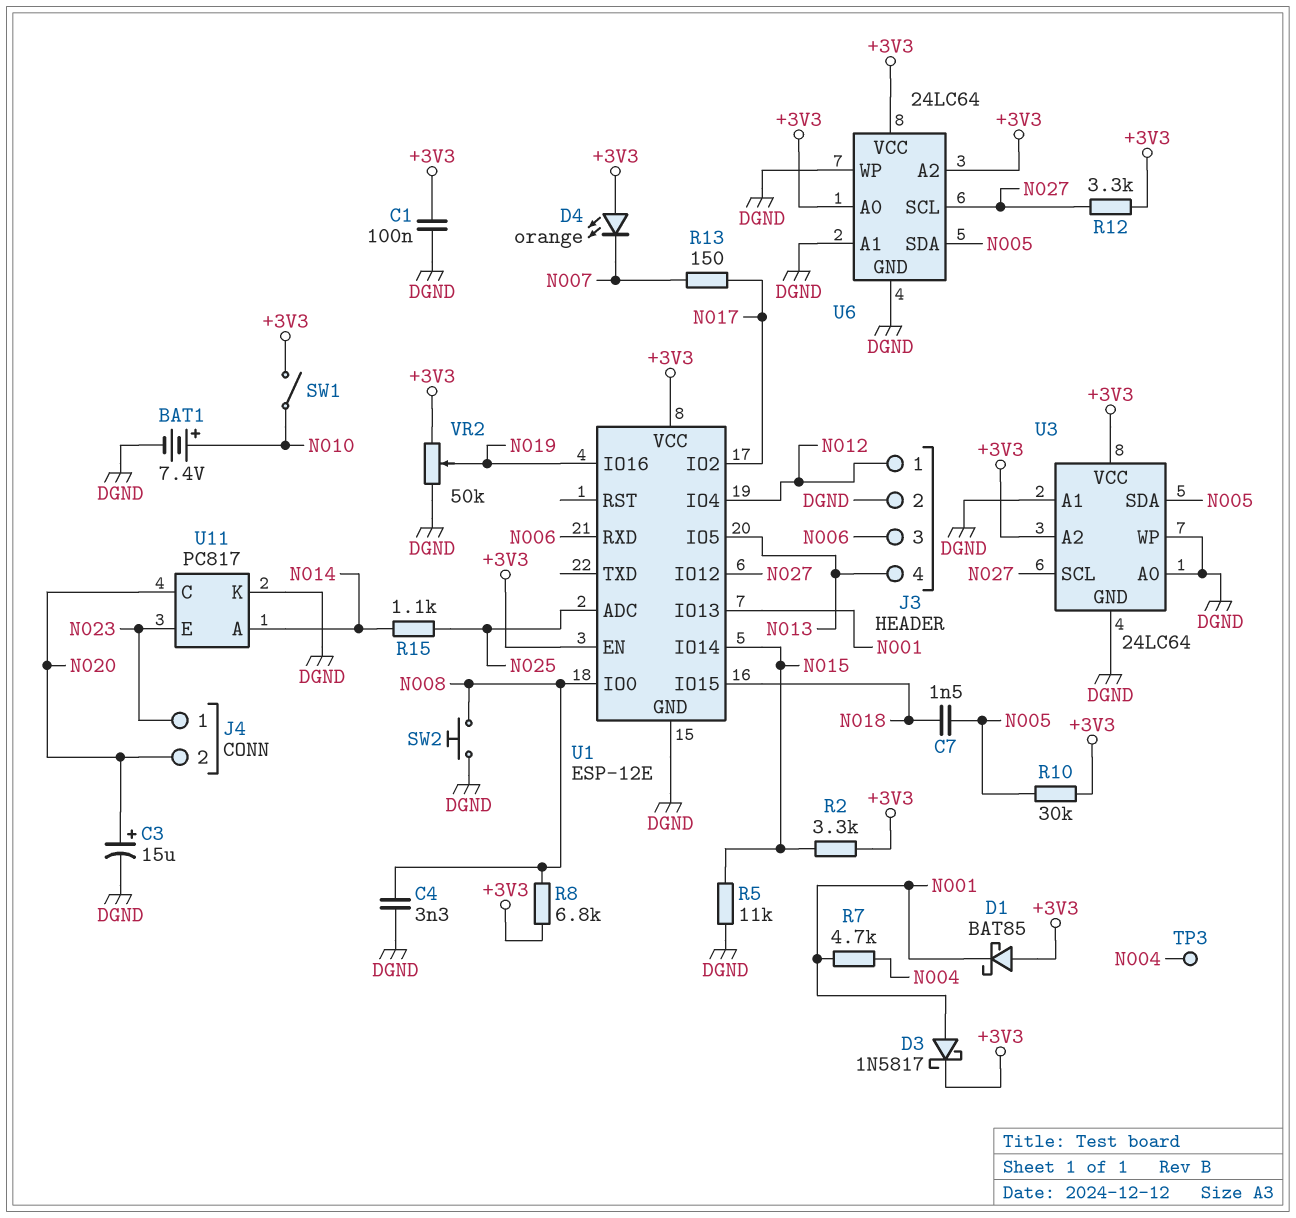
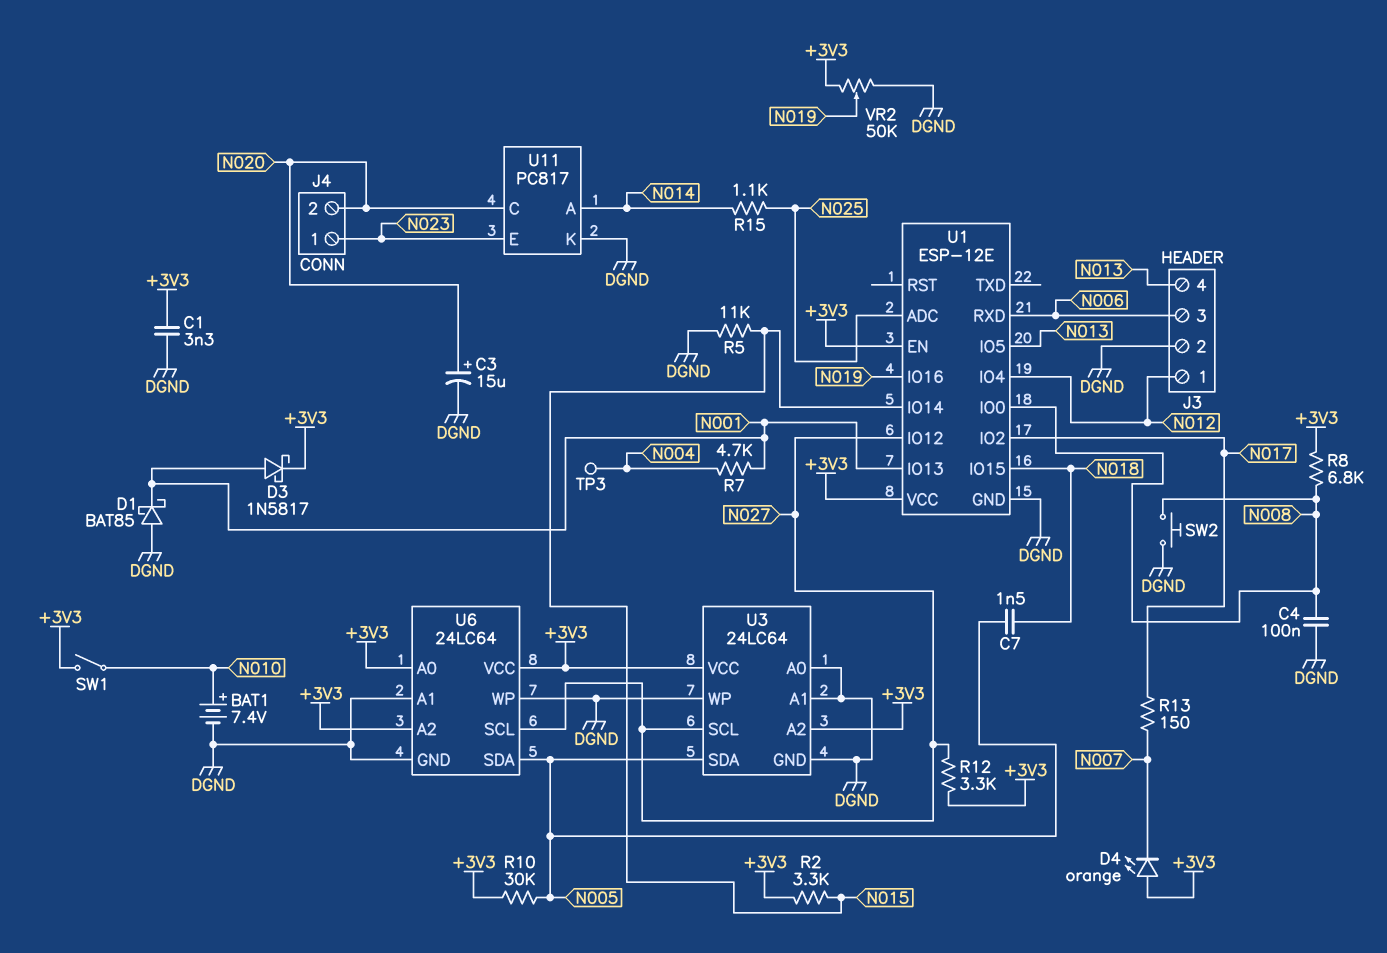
C1: 100nF (+3V3, DGND) -> 3.3nF (+3V3, DGND)
C4: 3.3nF (DGND, N008) -> 100nF (DGND, N008)
D1: schottky BAT85 (A +3V3, K N001) -> schottky BAT85 (A DGND, K N001)

